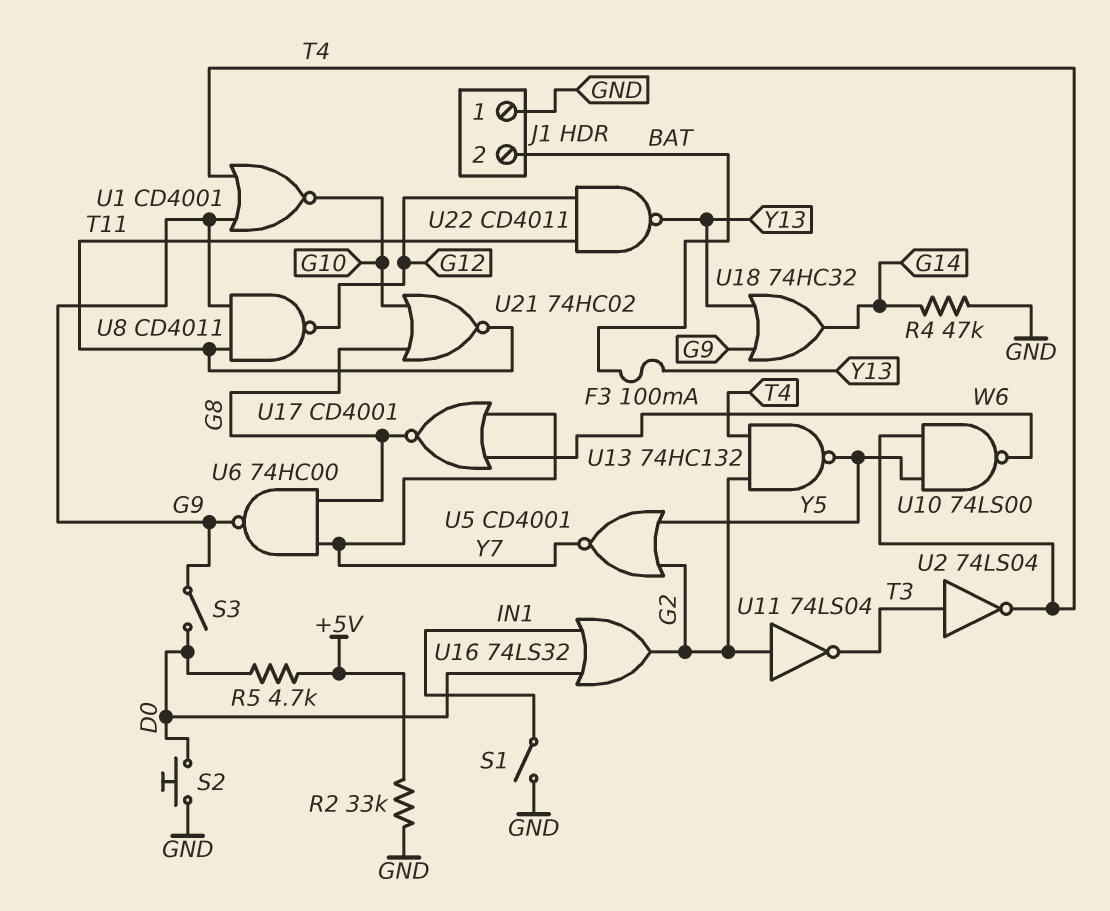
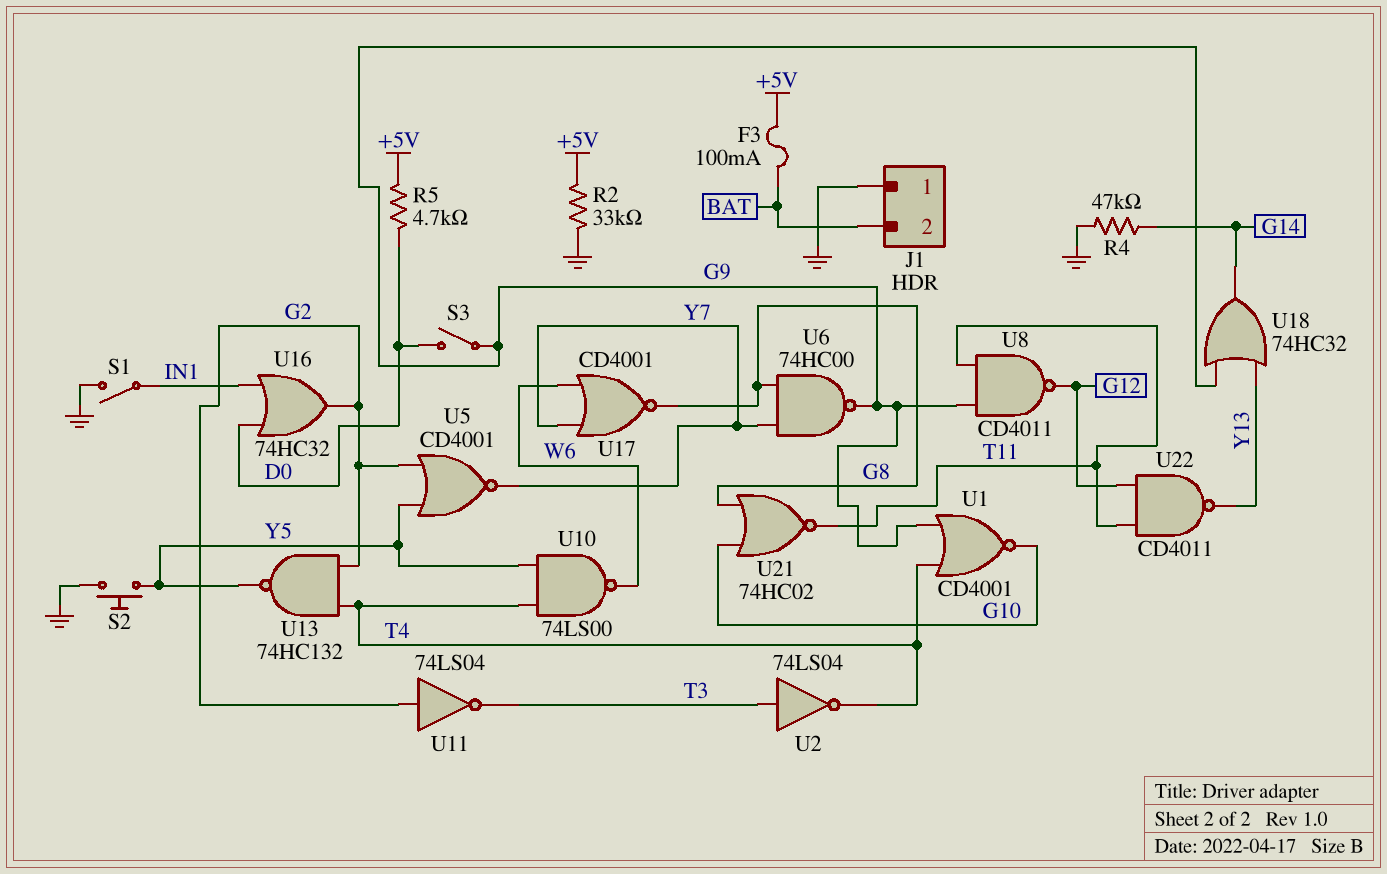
F3: 100mA (BAT, Y13) -> 100mA (+5V, BAT)
S2: button (D0, GND) -> button (GND, Y5)
U16: OR 74LS32 (in D0, in IN1, out G2) -> OR 74HC32 (in D0, in IN1, out G2)

